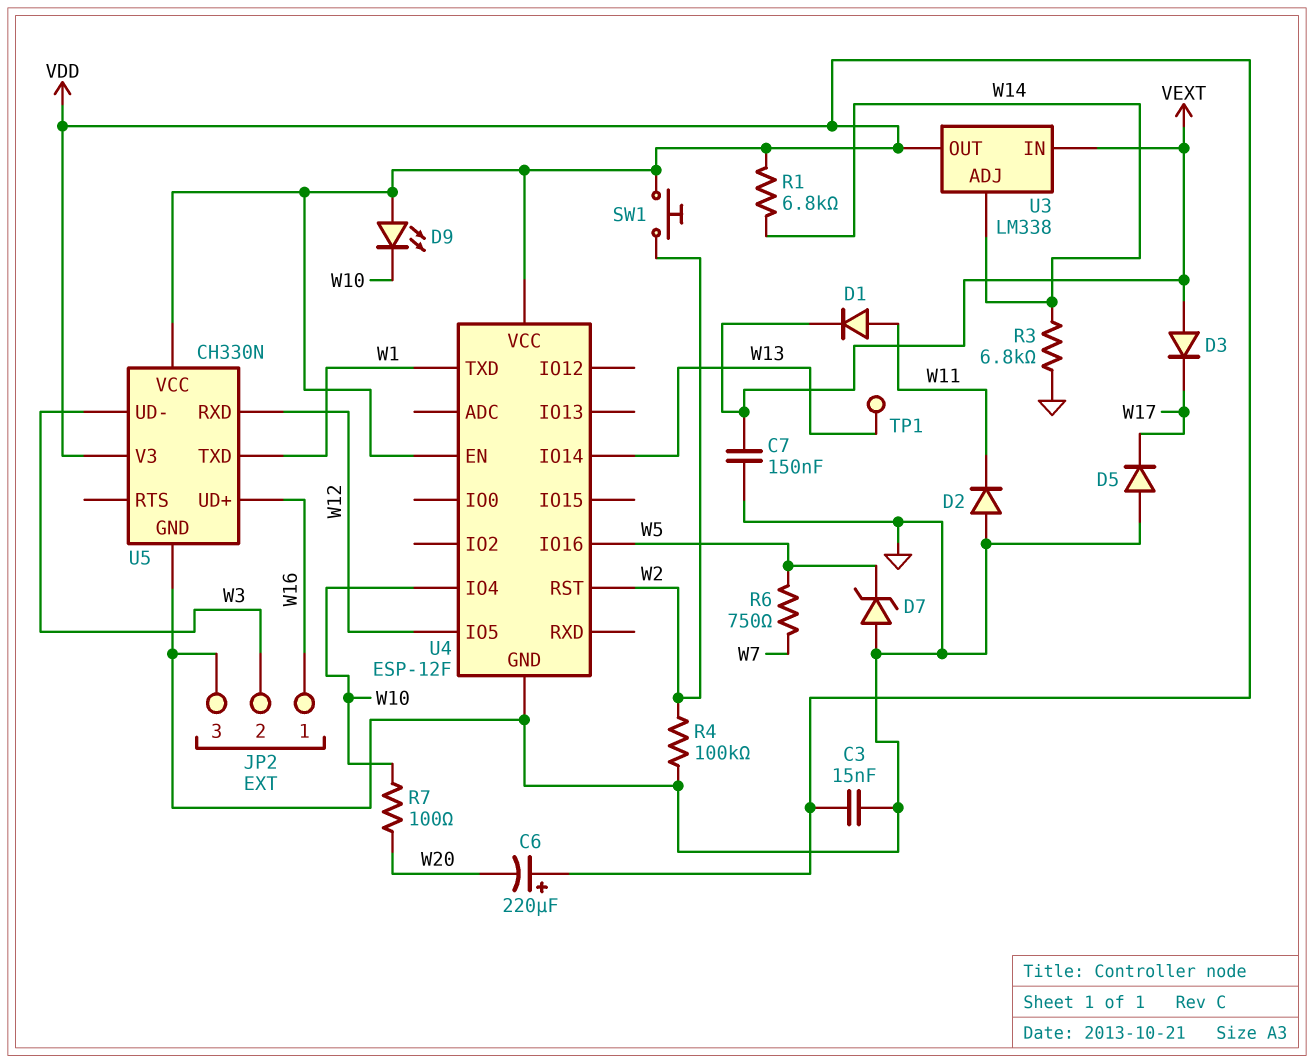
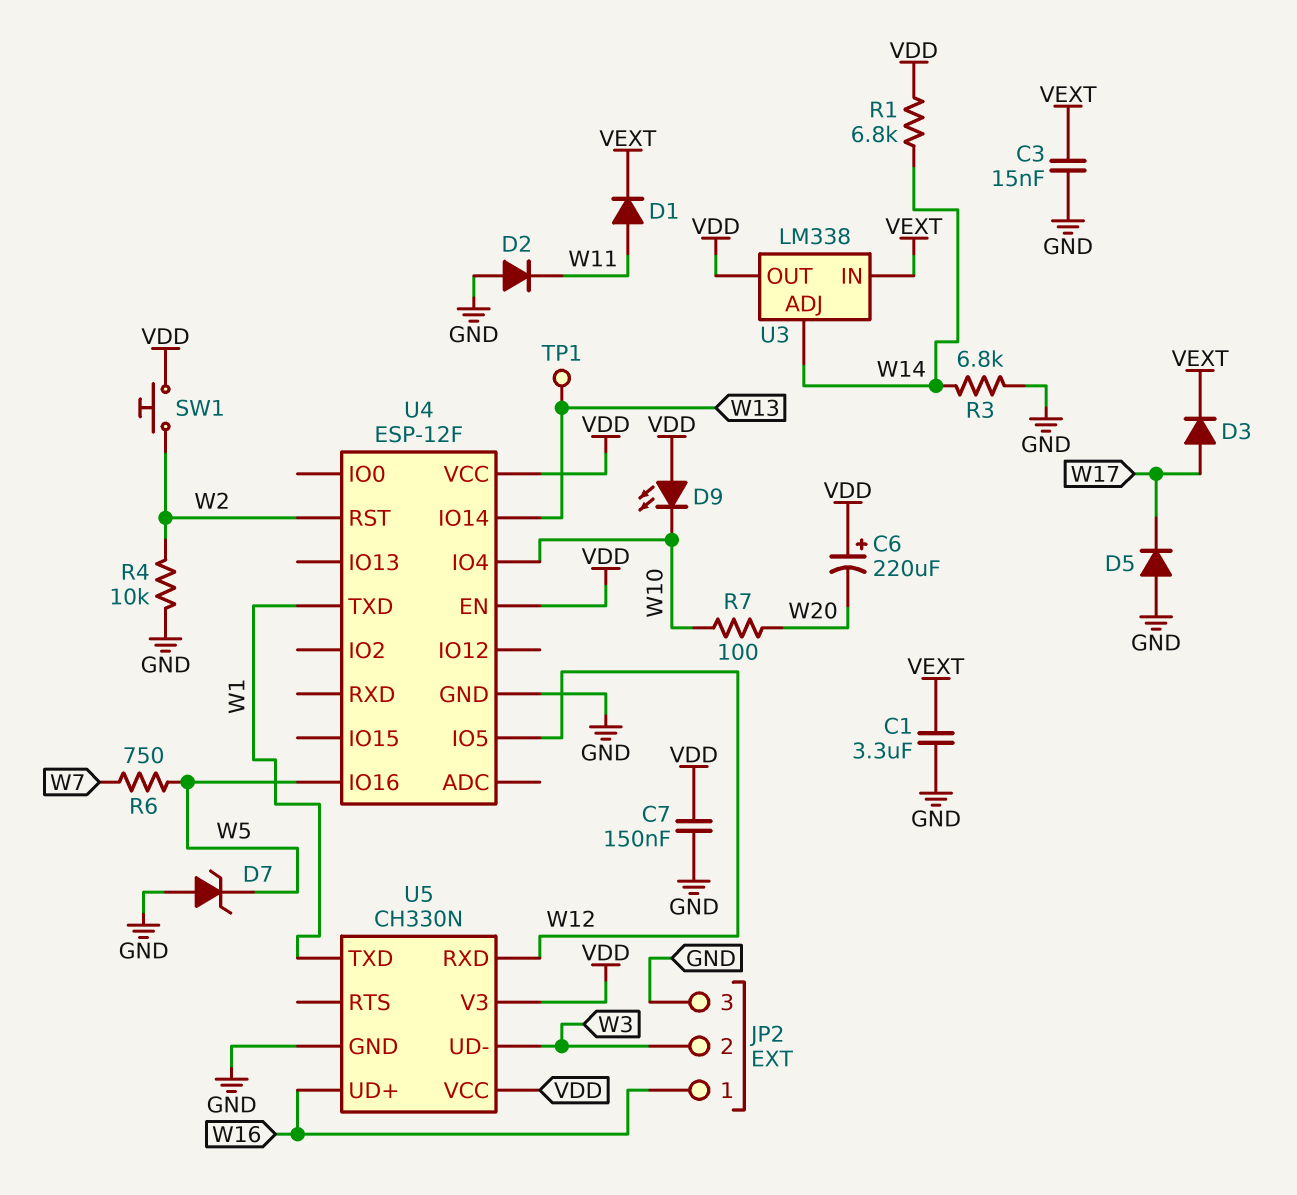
C1: none -> 3.3uF (GND, VEXT)
C3: 15nF (GND, VDD) -> 15nF (GND, VEXT)
C7: 150nF (GND, VEXT) -> 150nF (GND, VDD)
D3: diode (A VEXT, K W17) -> diode (A W17, K VEXT)
R4: 100k (GND, W2) -> 10k (GND, W2)

